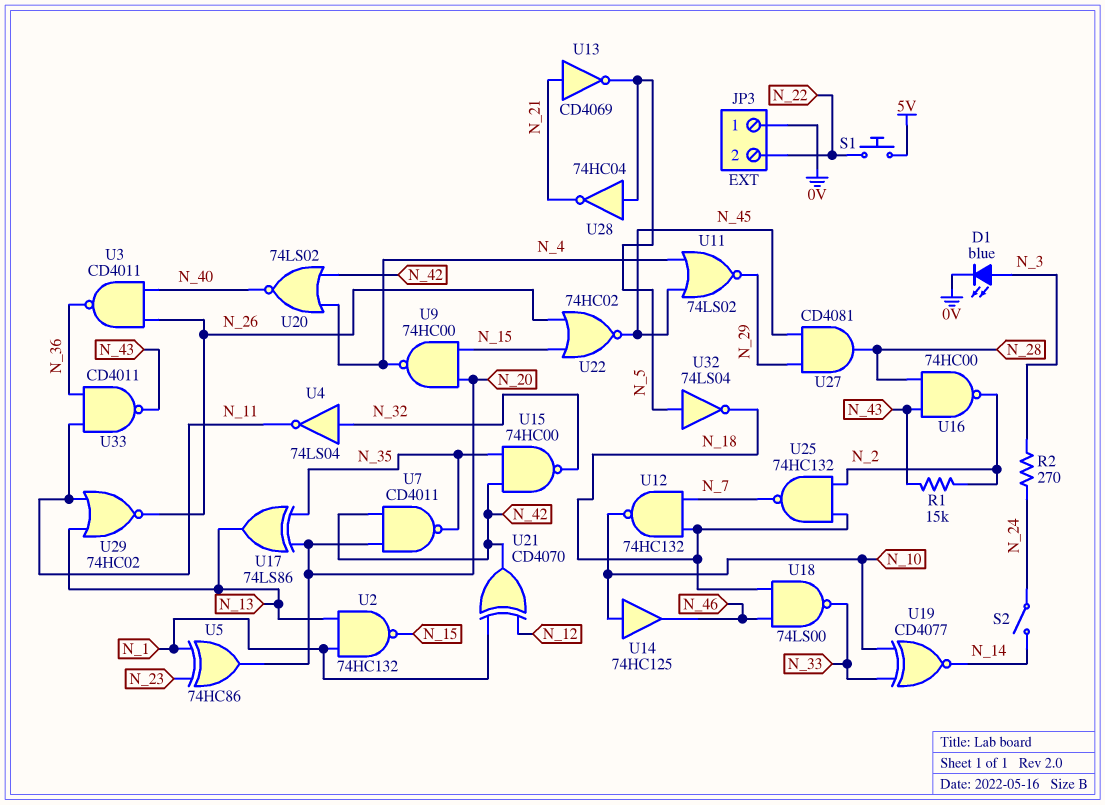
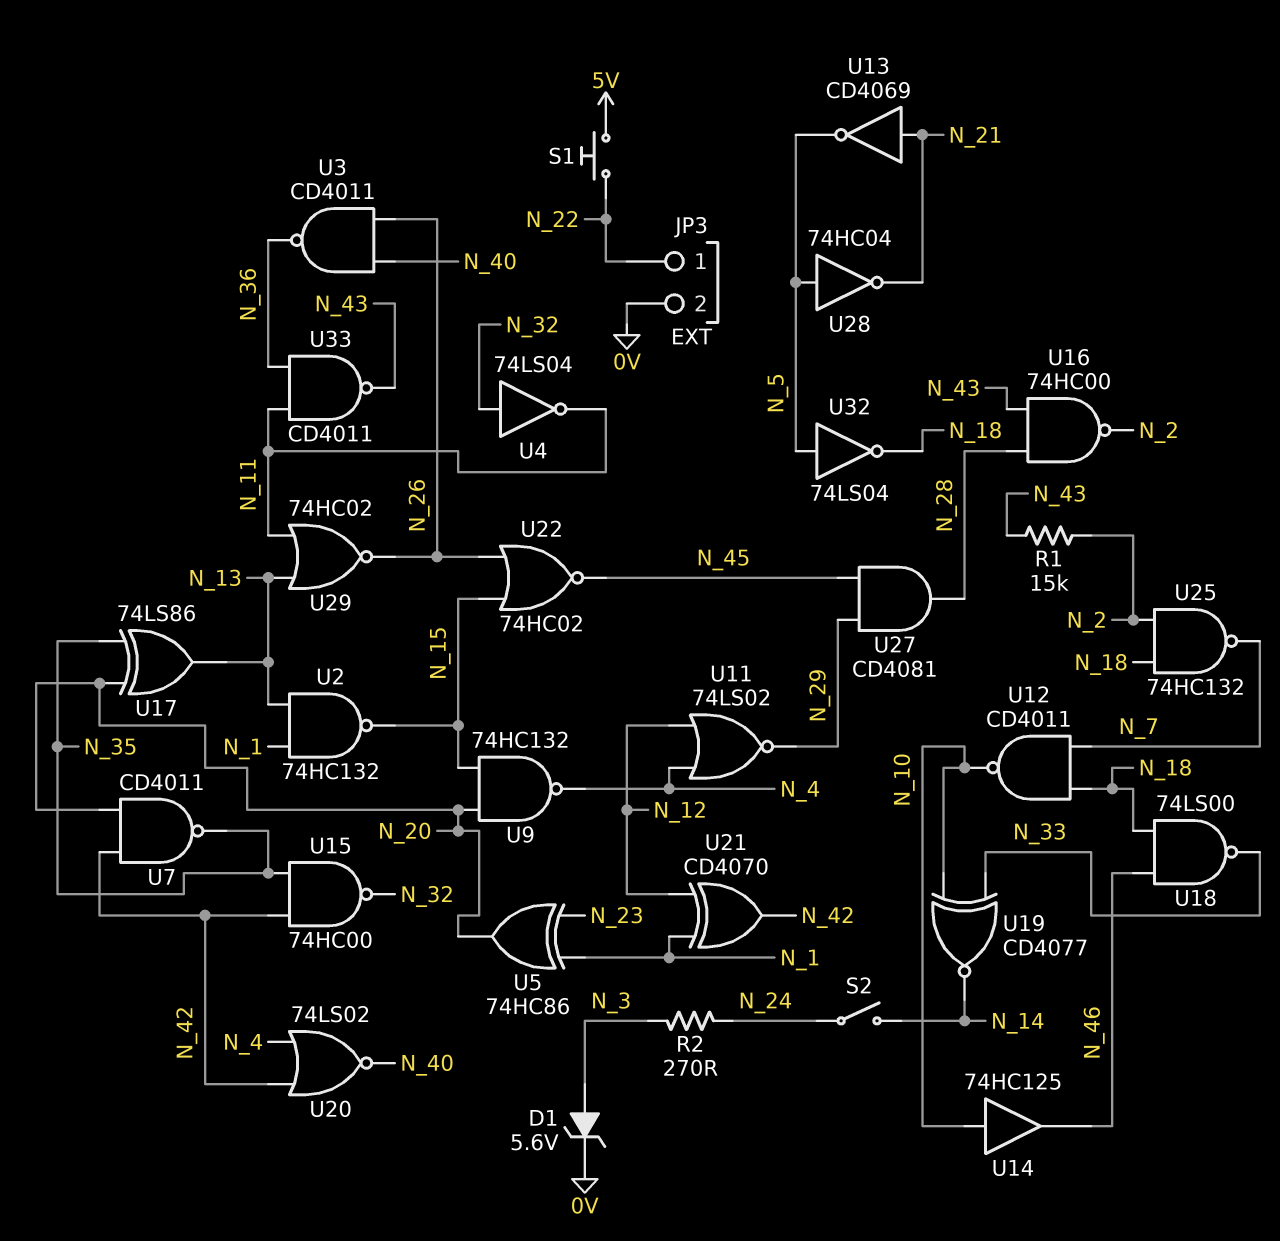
D1: LED blue (A N_3, K 0V) -> zener 5.6V (A N_3, K 0V)
JP3 pin 1: 0V -> N_22
JP3 pin 2: N_22 -> 0V
U9: NAND 74HC00 (in N_15, in N_20, out N_4) -> NAND 74HC132 (in N_15, in N_20, out N_4)
U11: NOR 74LS02 (in N_4, in N_45, out N_29) -> NOR 74LS02 (in N_4, in N_12, out N_29)
U12: NAND 74HC132 (in N_7, in N_18, out N_10) -> NAND CD4011 (in N_7, in N_18, out N_10)

